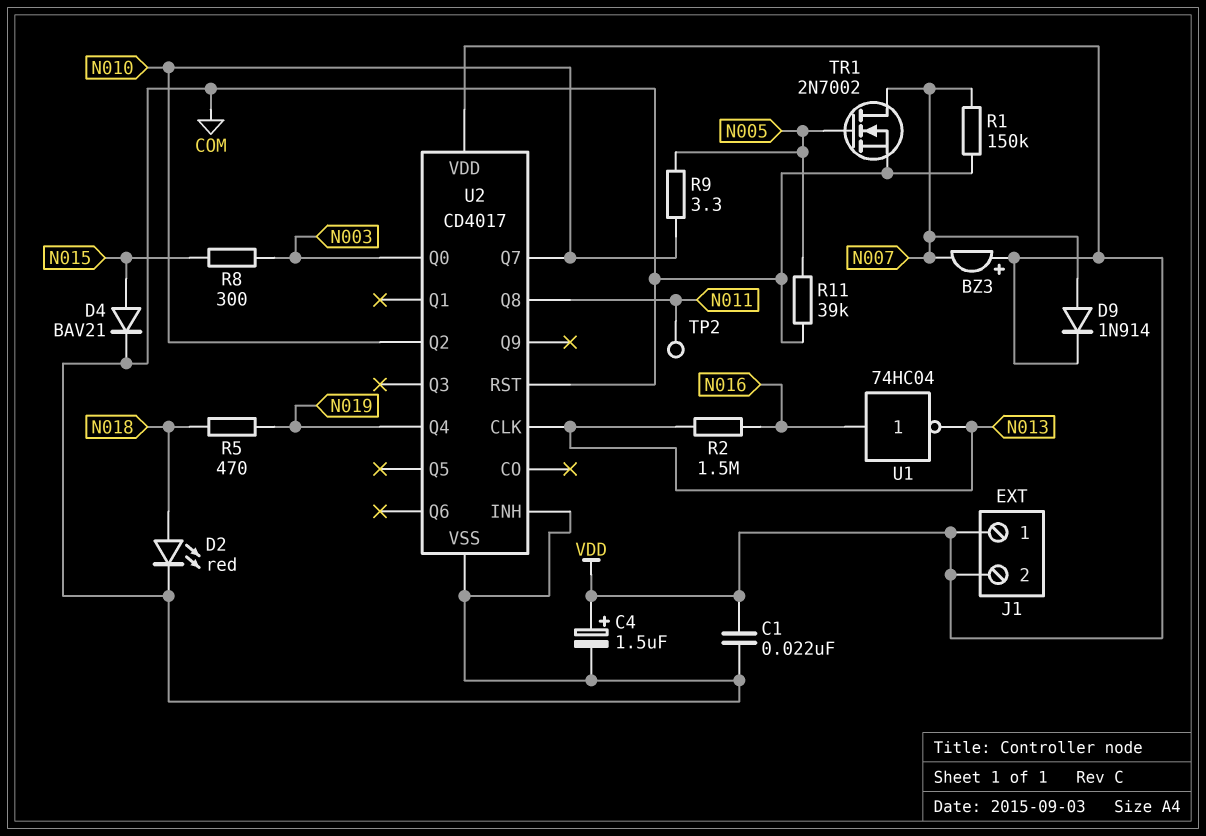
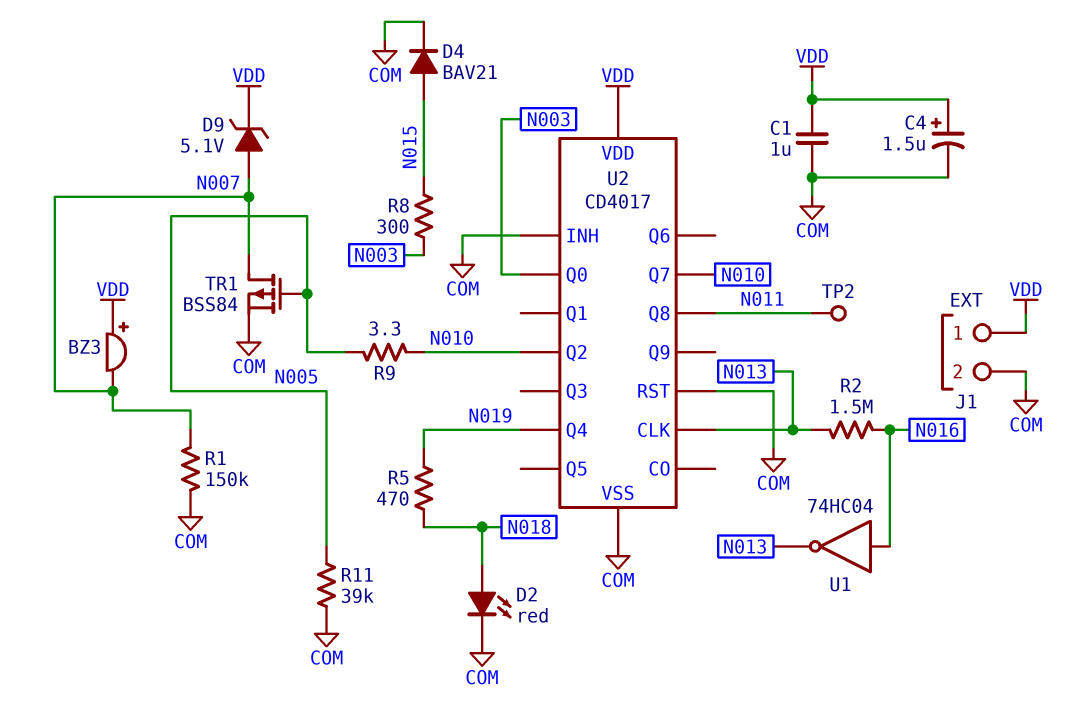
C1: 22nF (COM, VDD) -> 1uF (COM, VDD)
D9: diode 1N914 (A N007, K VDD) -> zener 5.1V (A N007, K VDD)
J1 pin 2: VDD -> COM
TR1: NMOS 2N7002 (G N005, D N007, S COM) -> PMOS BSS84 (G N005, D N007, S COM)

